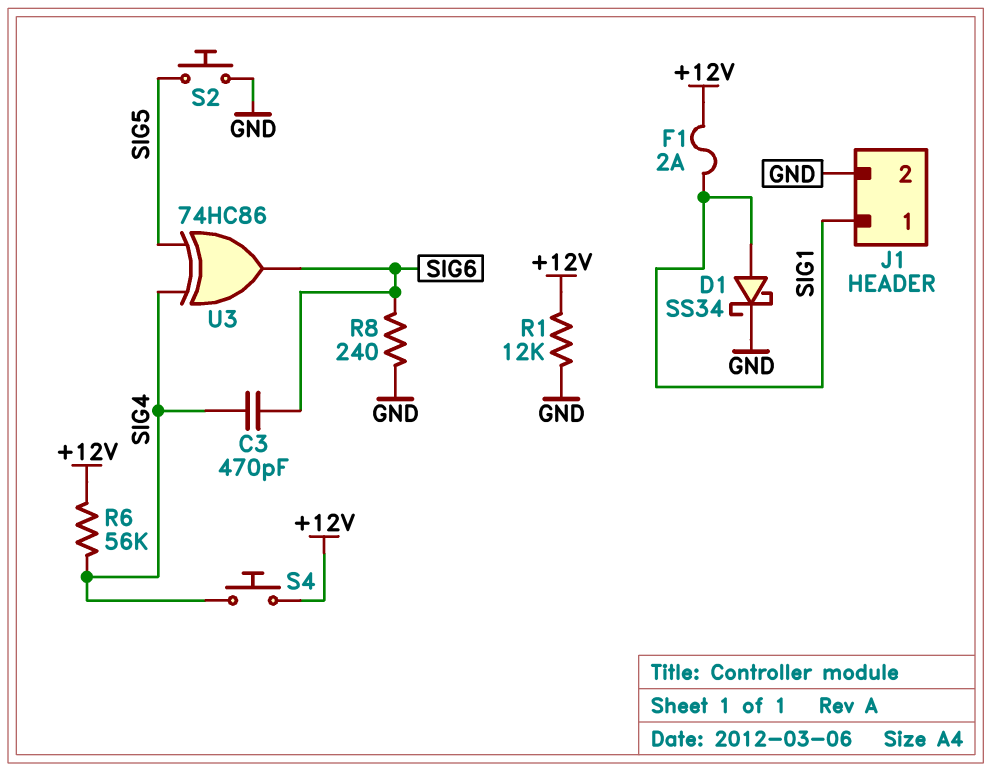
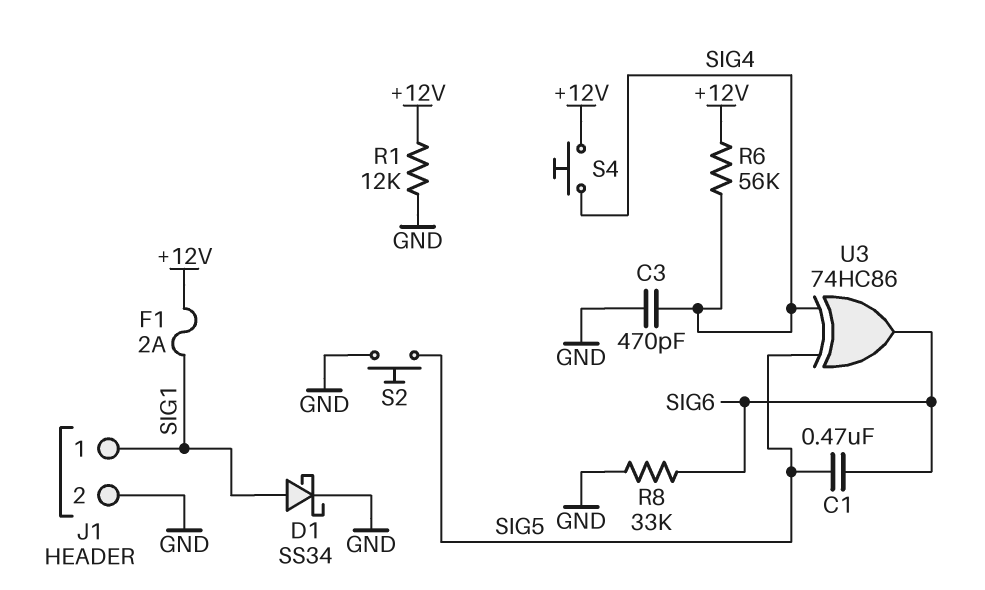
C1: none -> 470nF (SIG5, SIG6)
C3: 470pF (SIG4, SIG6) -> 470pF (GND, SIG4)
R8: 240 (GND, SIG6) -> 33k (GND, SIG6)

